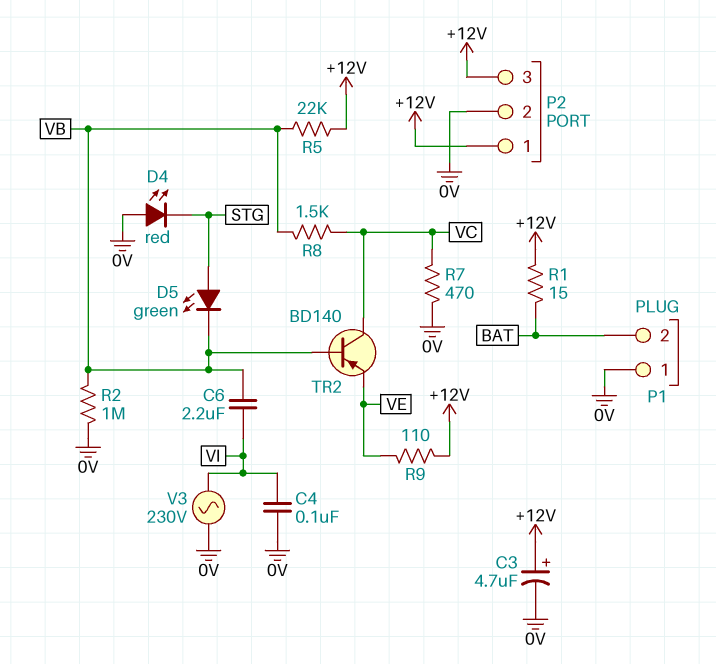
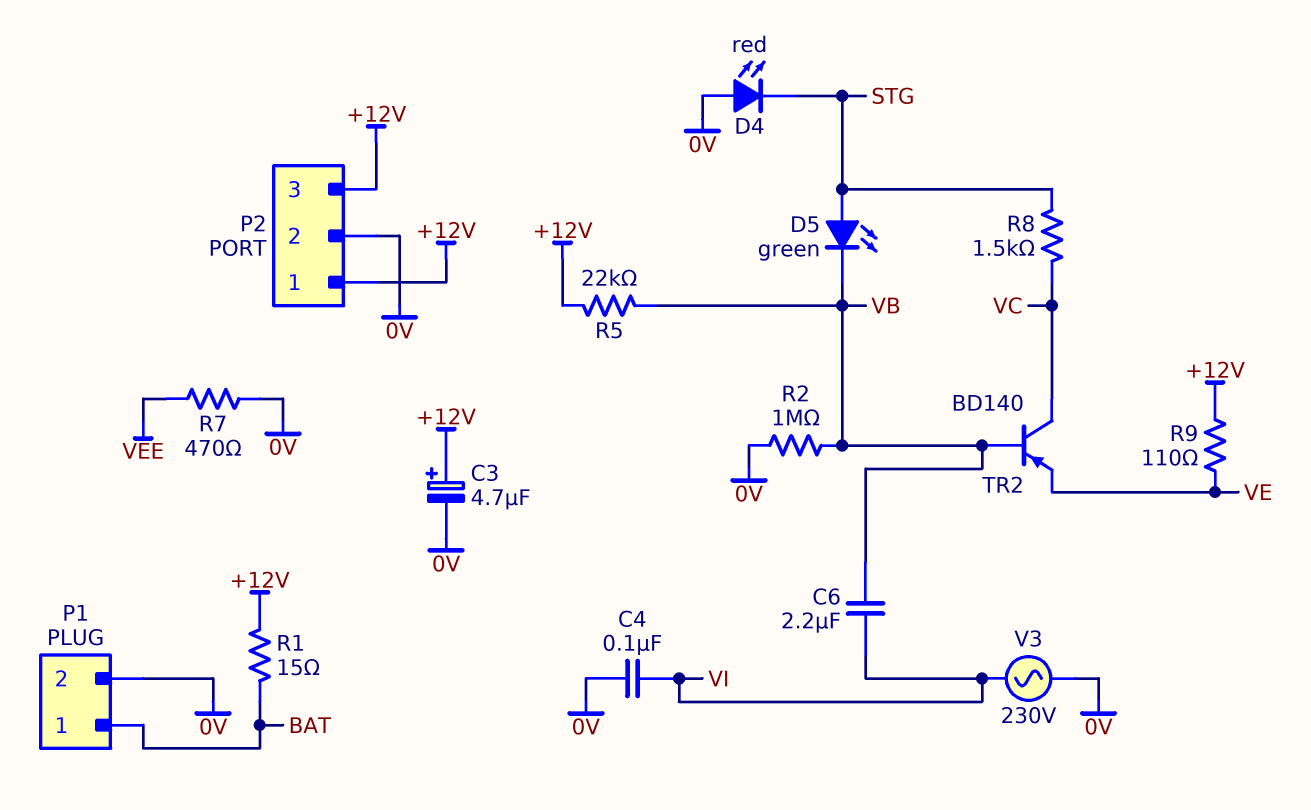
P1 pin 1: 0V -> BAT
P1 pin 2: BAT -> 0V
R7: 470 (0V, VC) -> 470 (0V, VEE)
R8: 1.5k (VB, VC) -> 1.5k (STG, VC)

